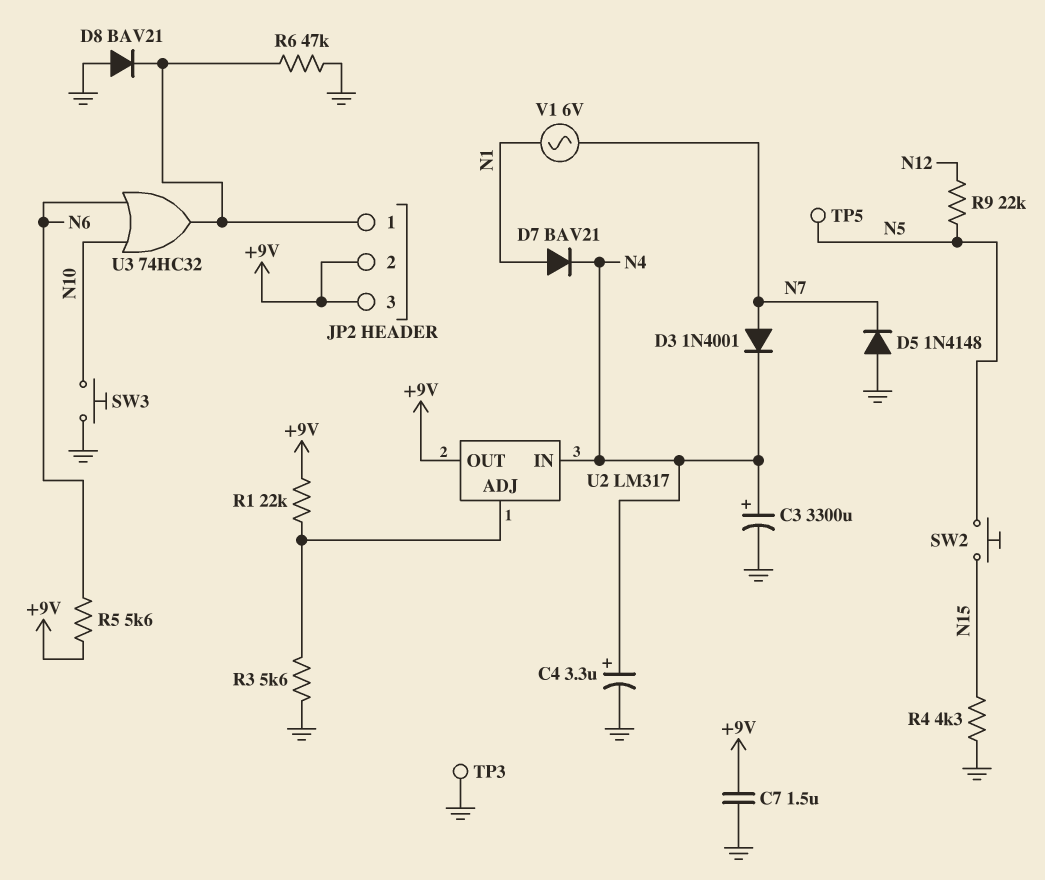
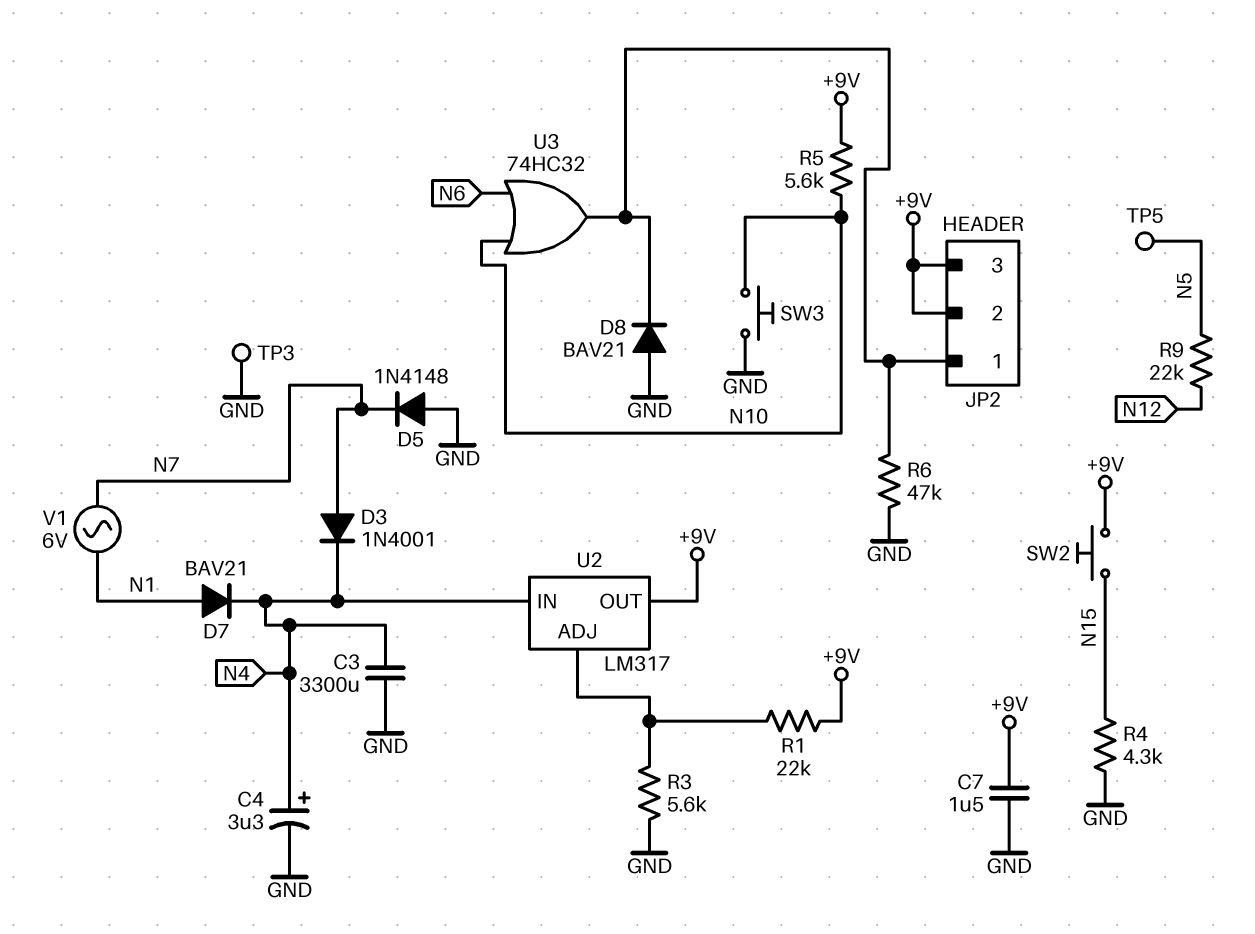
C3: 3300uF (plus N4, minus GND) -> 3300uF (GND, N4)
R5: 5.6k (+9V, N6) -> 5.6k (+9V, N10)
SW2: button (N5, N15) -> button (+9V, N15)

